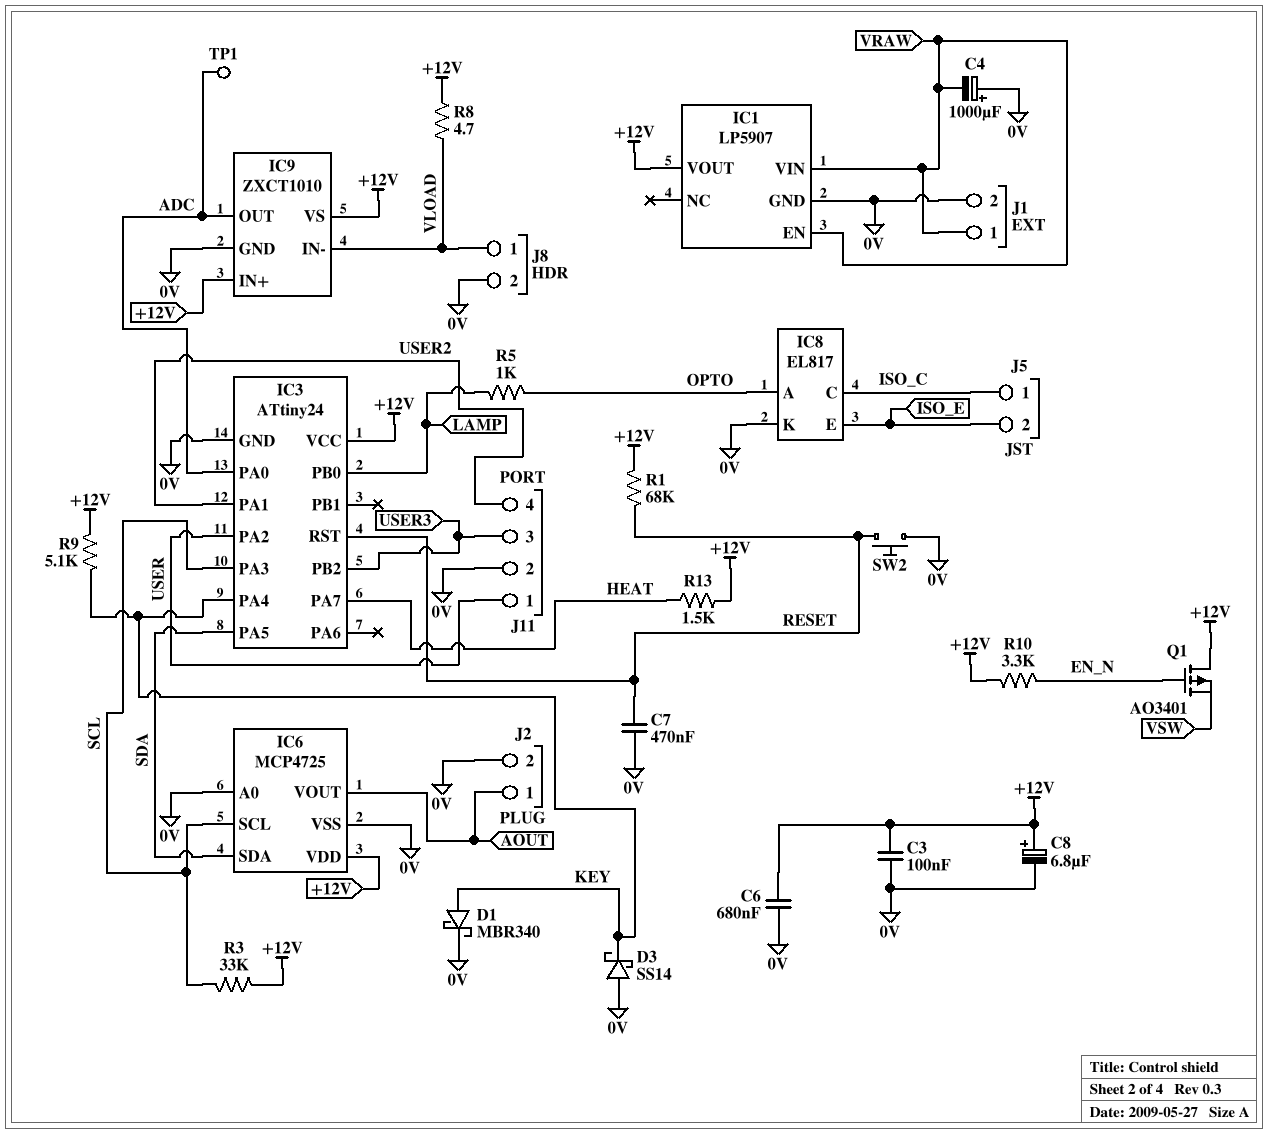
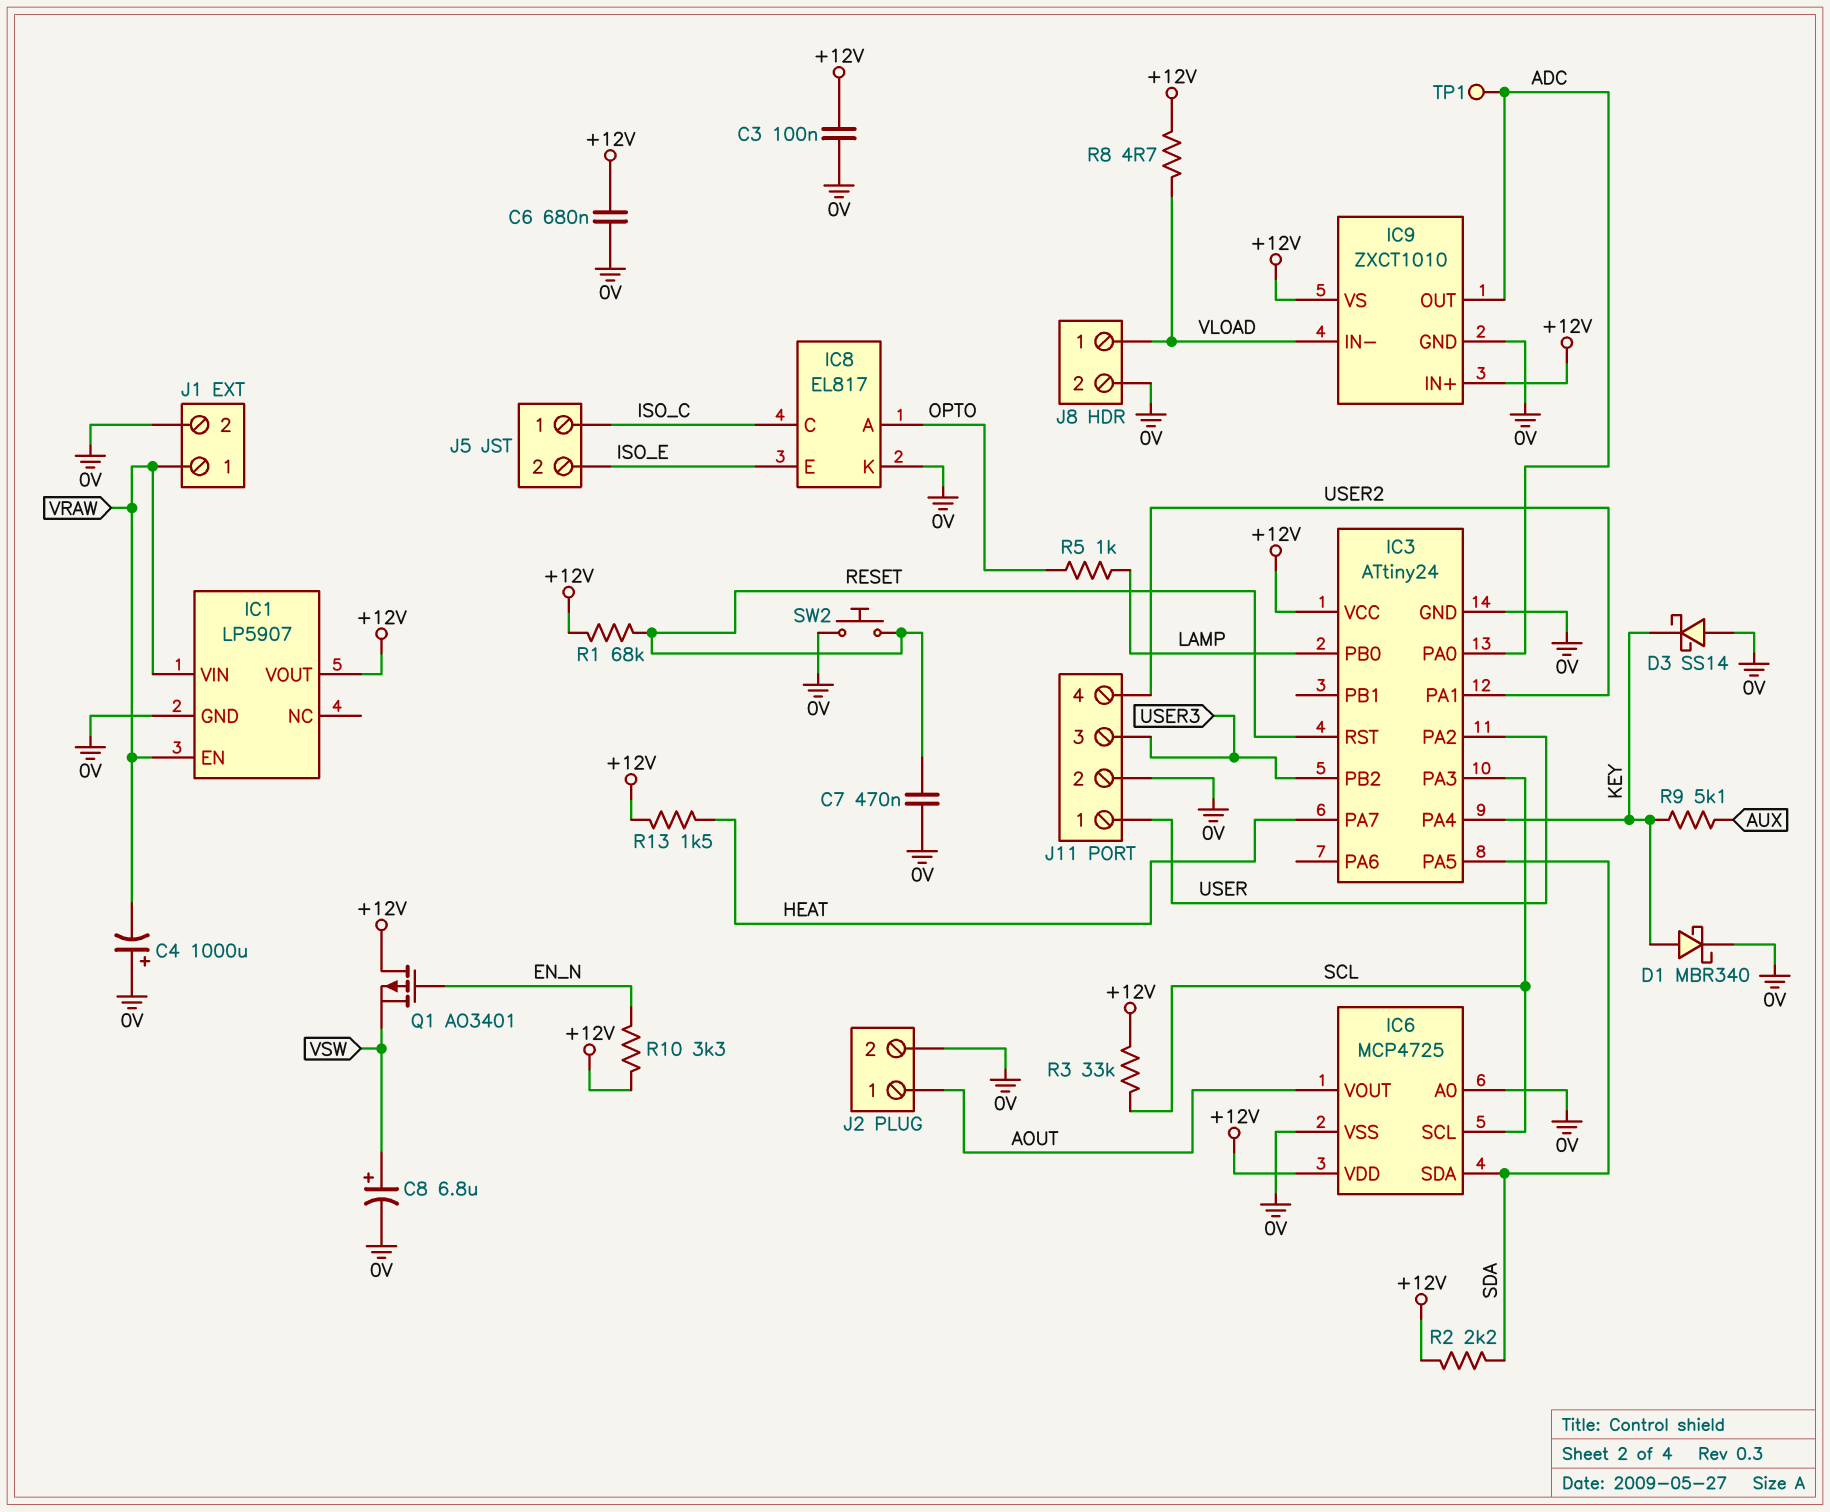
C8: 6.8uF (plus +12V, minus 0V) -> 6.8uF (plus VSW, minus 0V)
R2: none -> 2.2k (+12V, SDA)
R9: 5.1k (+12V, KEY) -> 5.1k (AUX, KEY)

